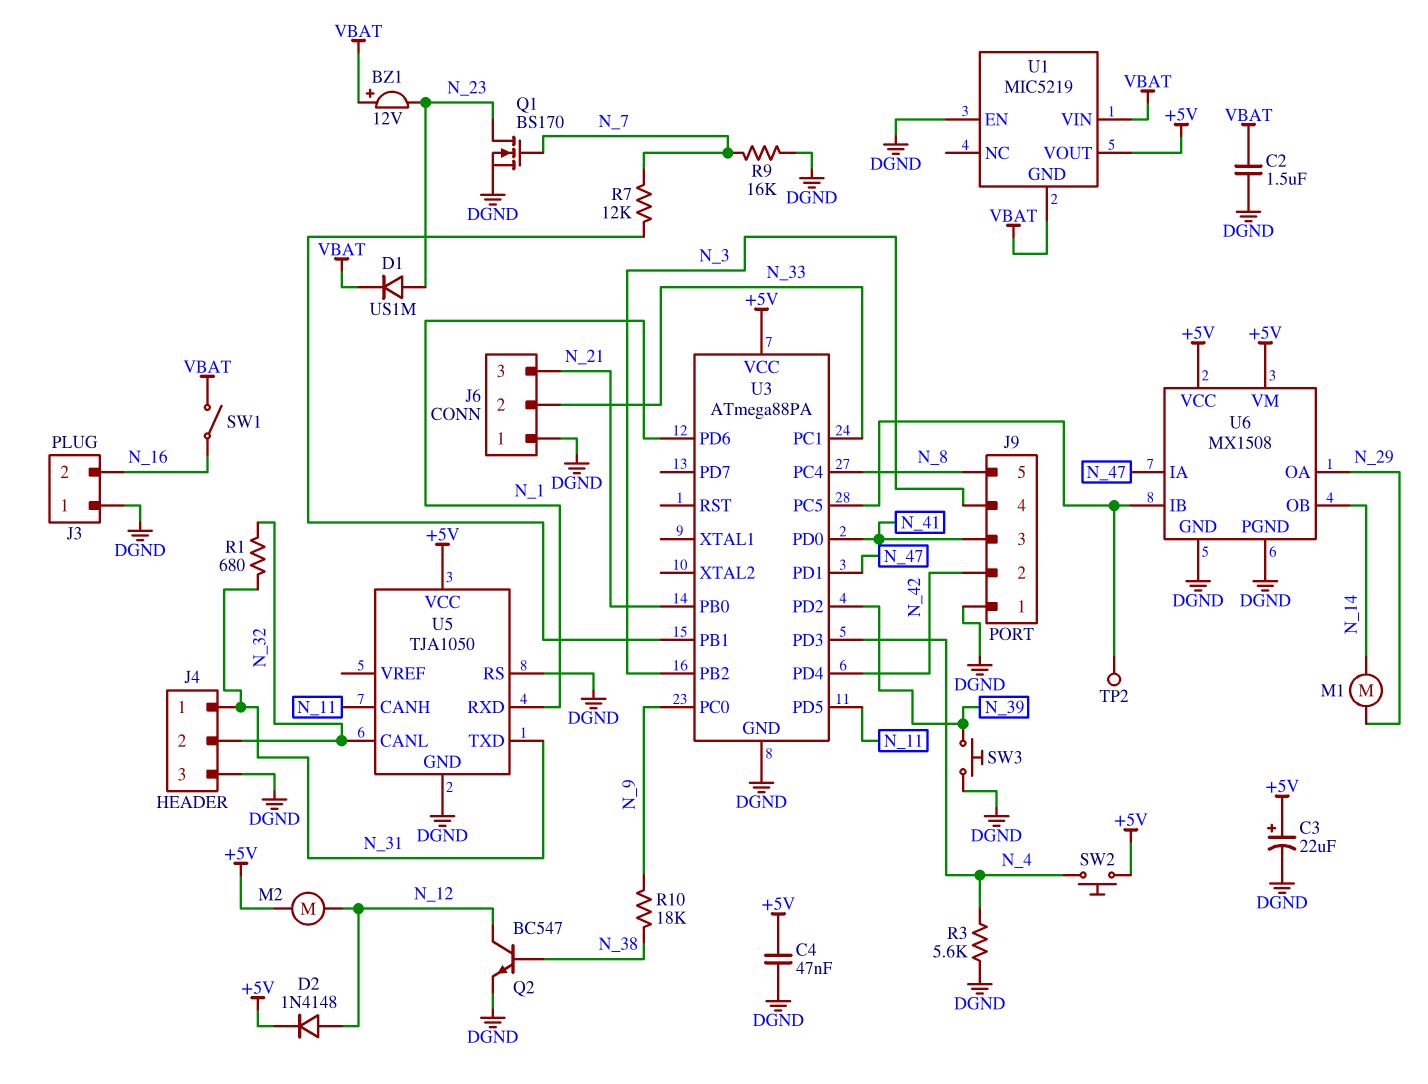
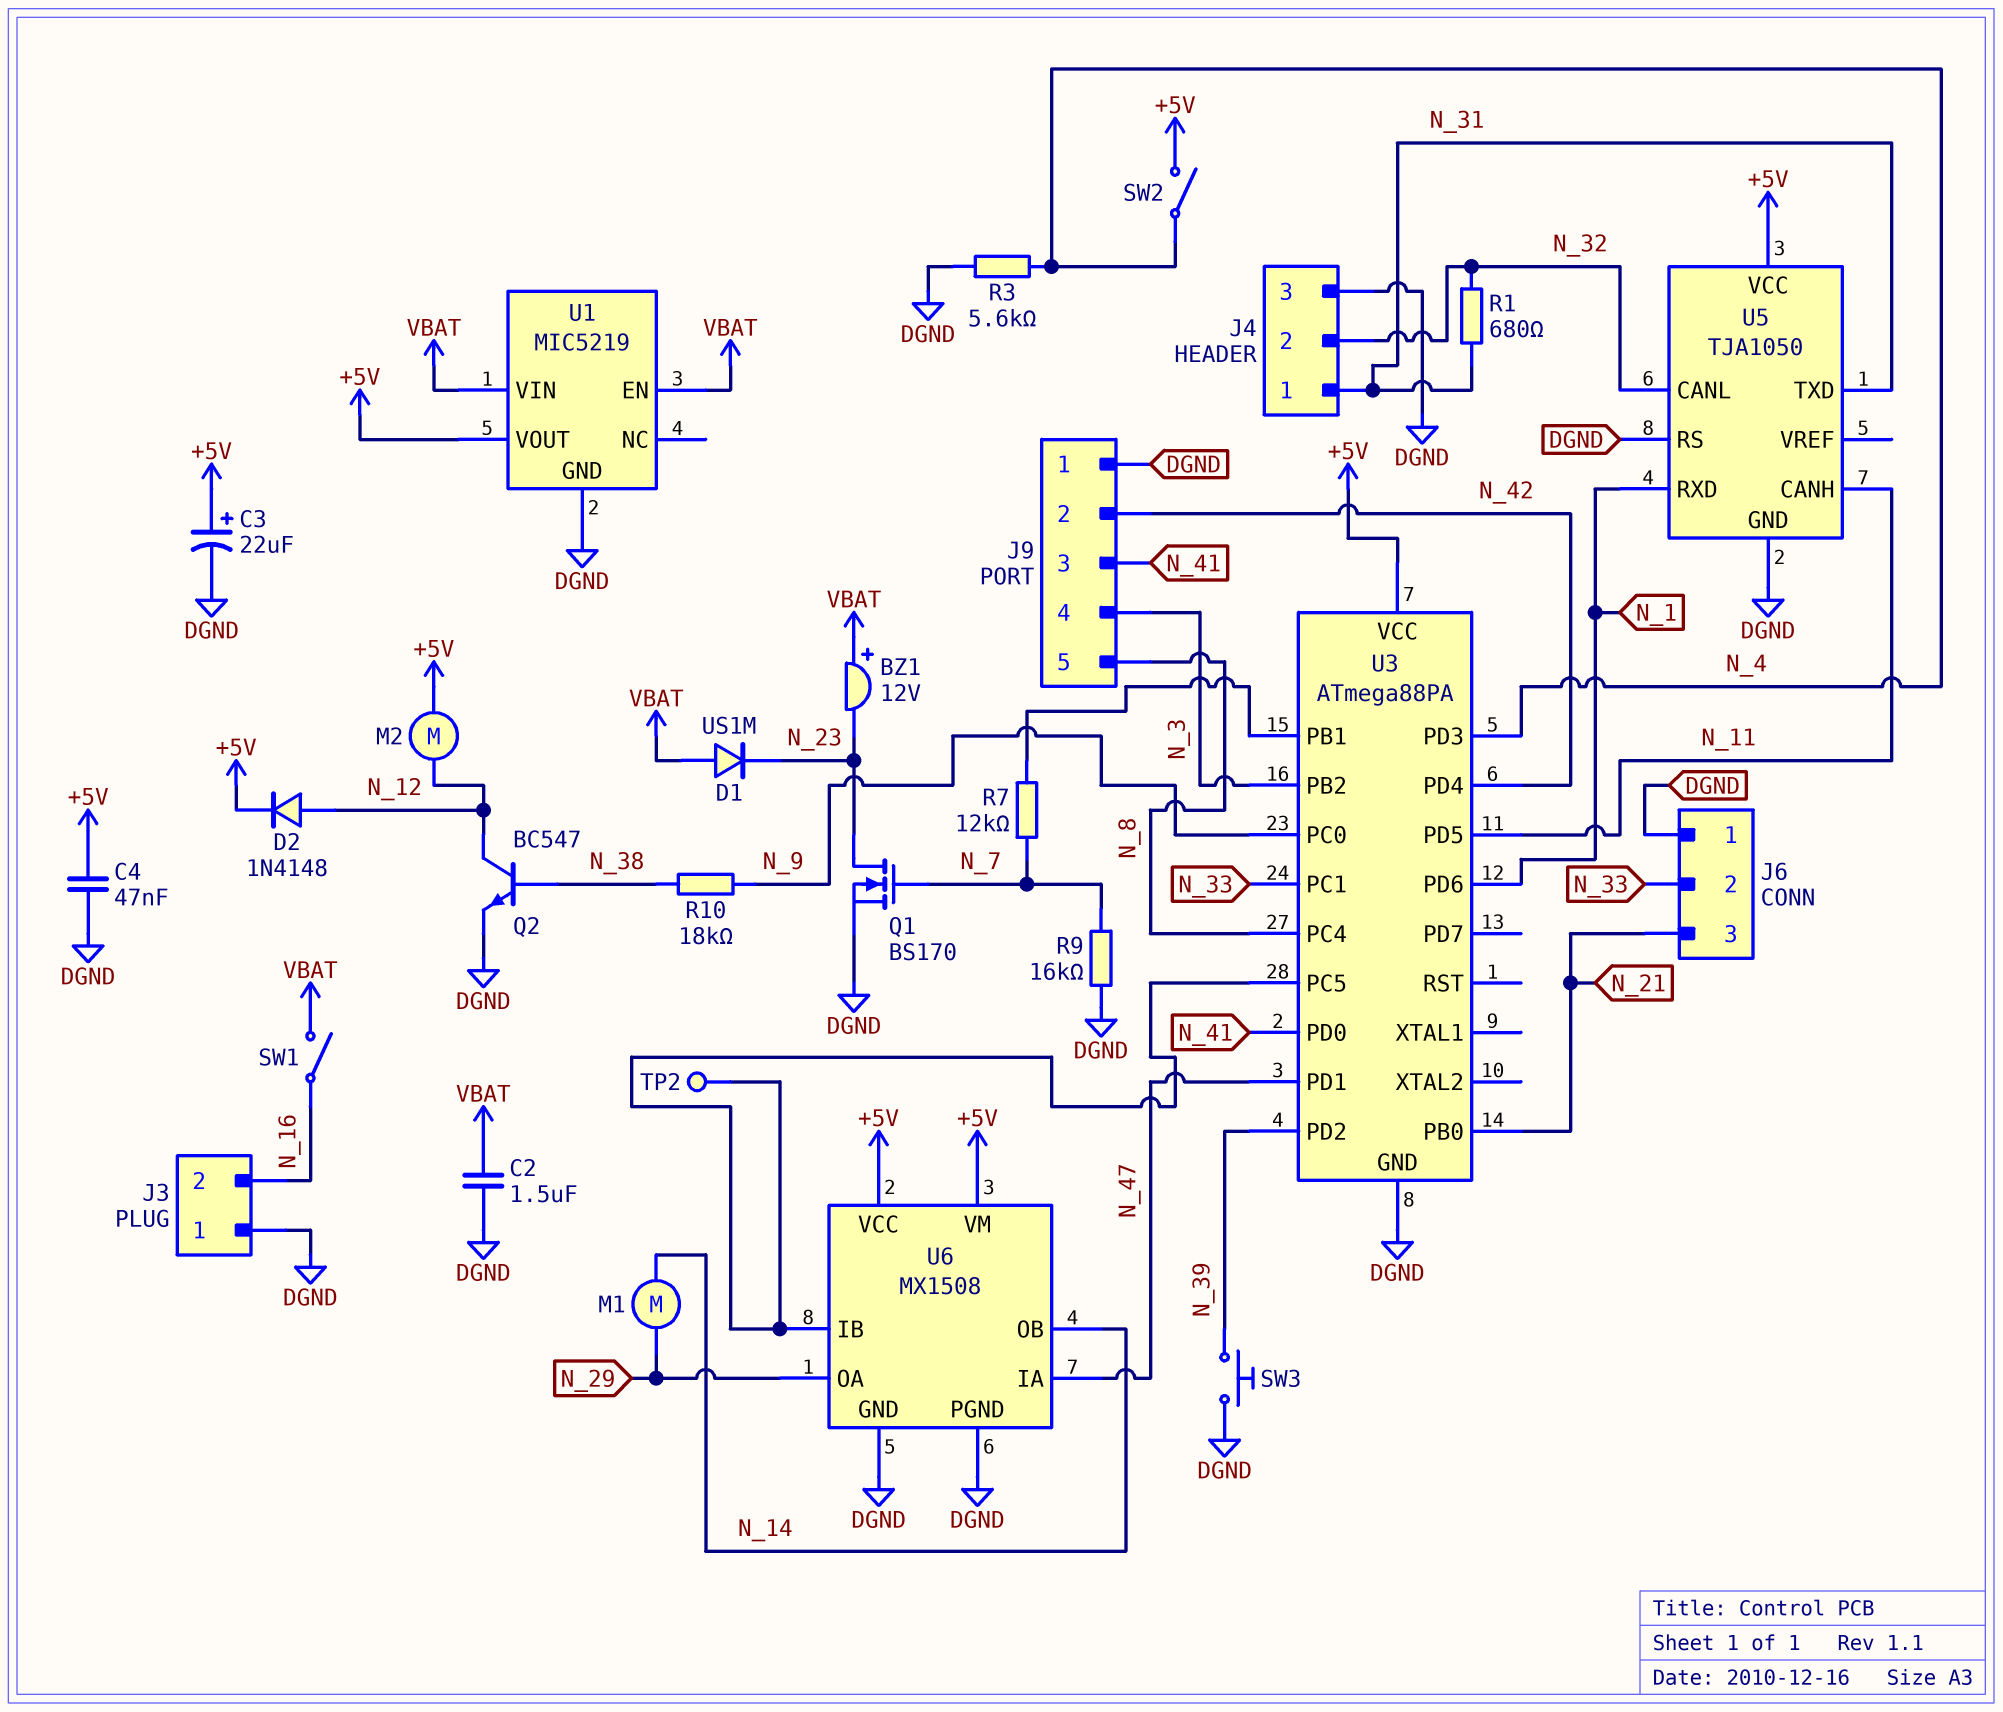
D1: diode US1M (A N_23, K VBAT) -> diode US1M (A VBAT, K N_23)
SW2: button (+5V, N_4) -> switch (+5V, N_4)
U1 pin EN: DGND -> VBAT
U1 pin GND: VBAT -> DGND

